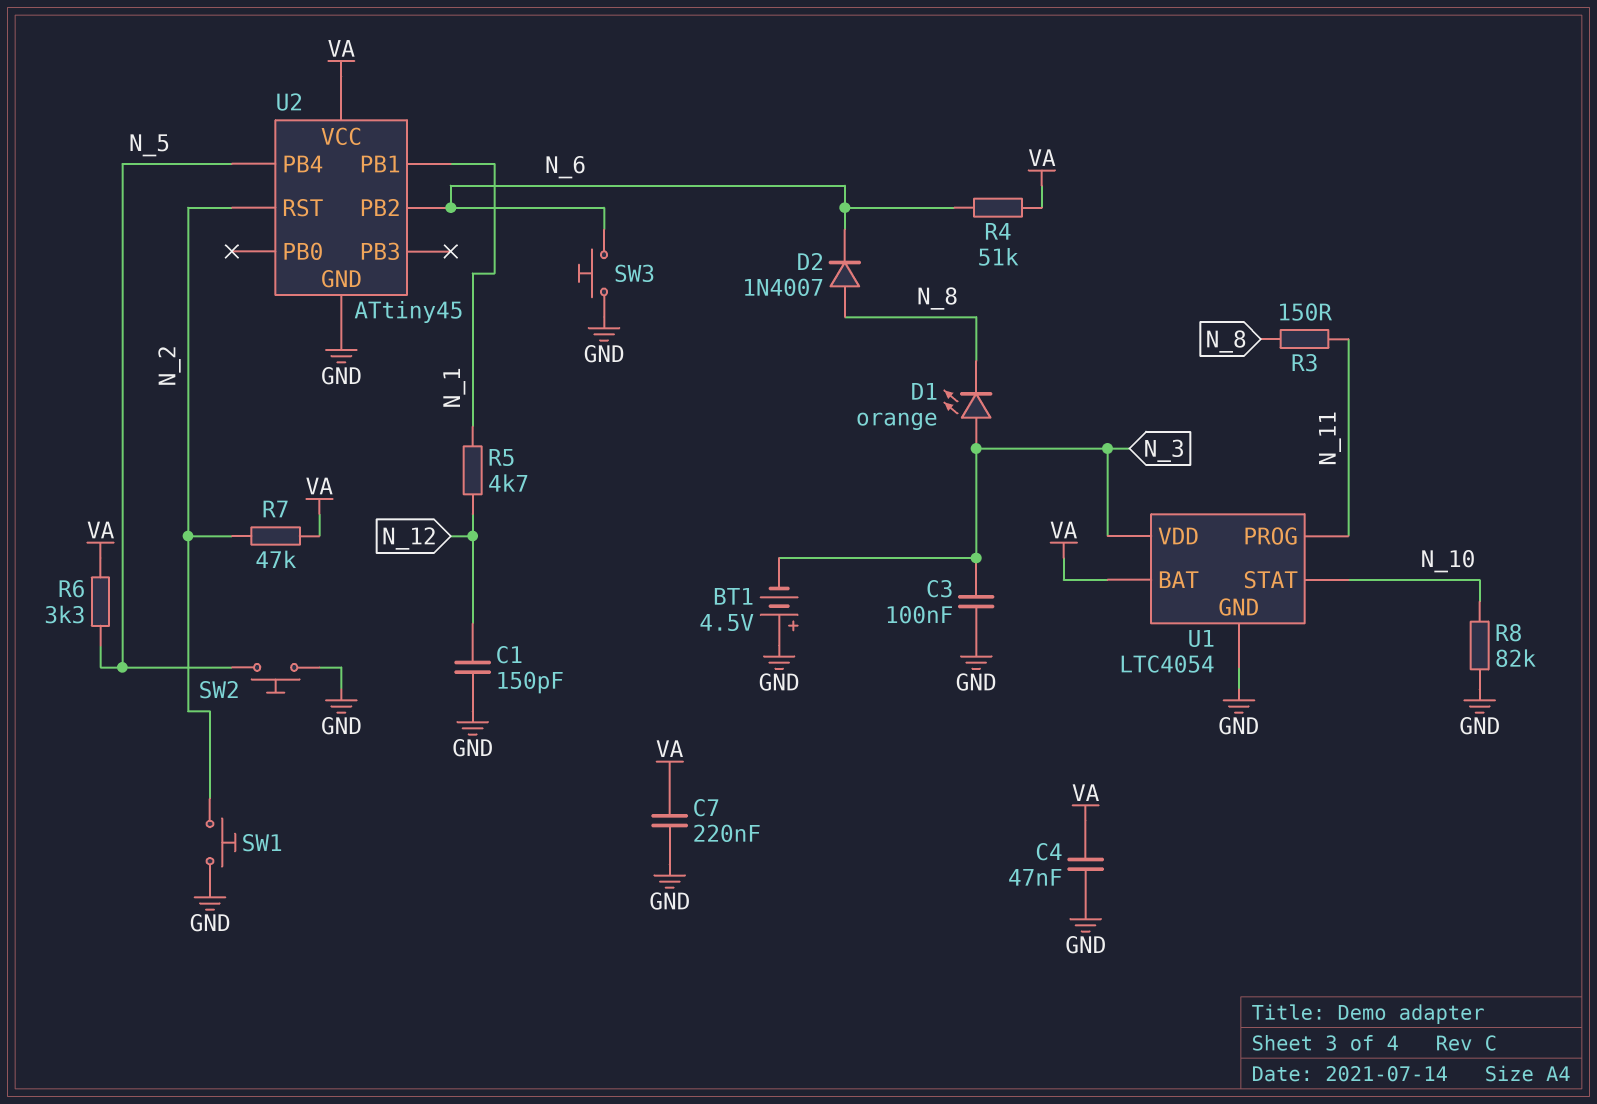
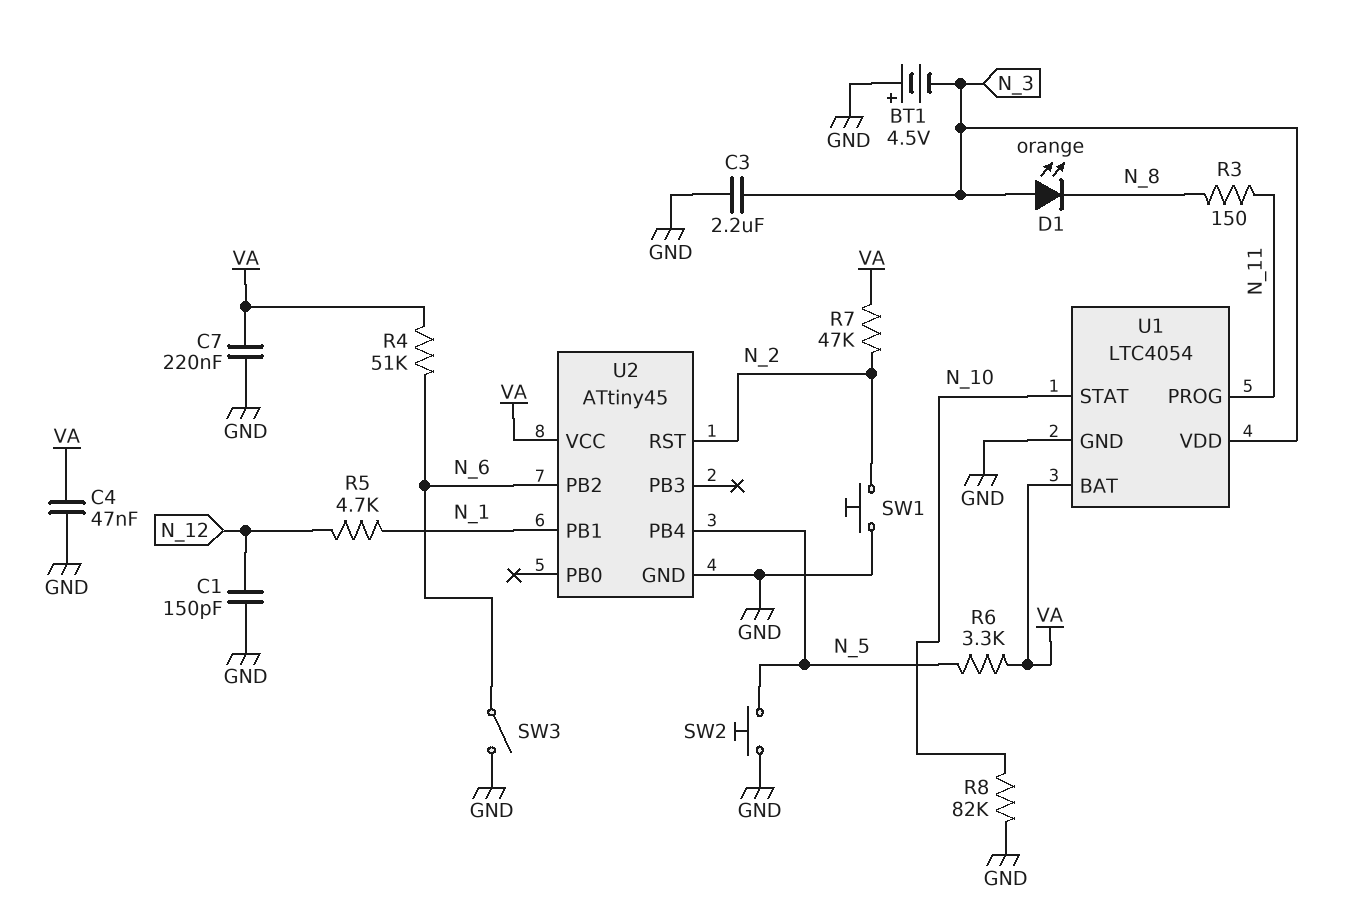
C3: 100nF (GND, N_3) -> 2.2uF (GND, N_3)
D2: diode 1N4007 (A N_8, K N_6) -> none
SW3: button (GND, N_6) -> switch (GND, N_6)

